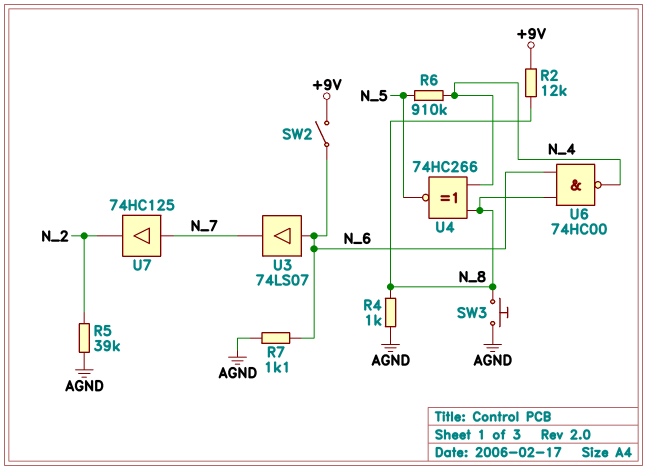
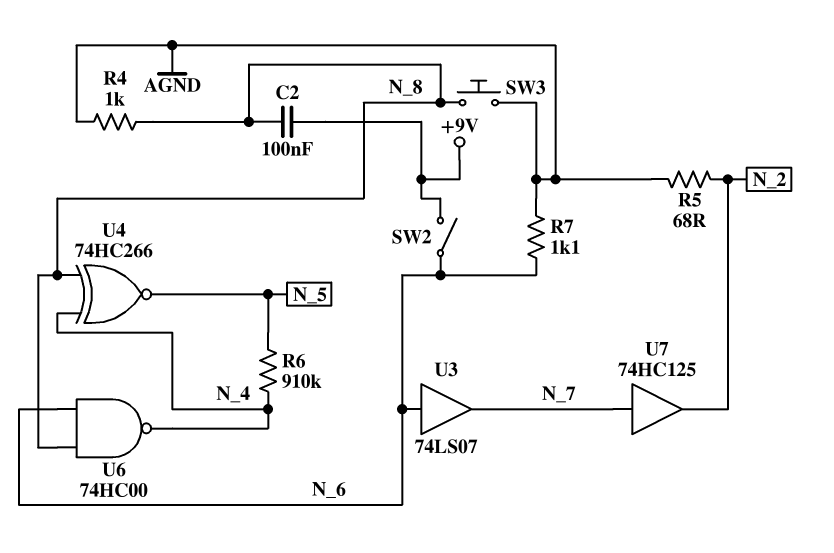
C2: none -> 100nF (+9V, N_8)
R2: 12k (+9V, N_8) -> none
R5: 39k (AGND, N_2) -> 68 (AGND, N_2)

